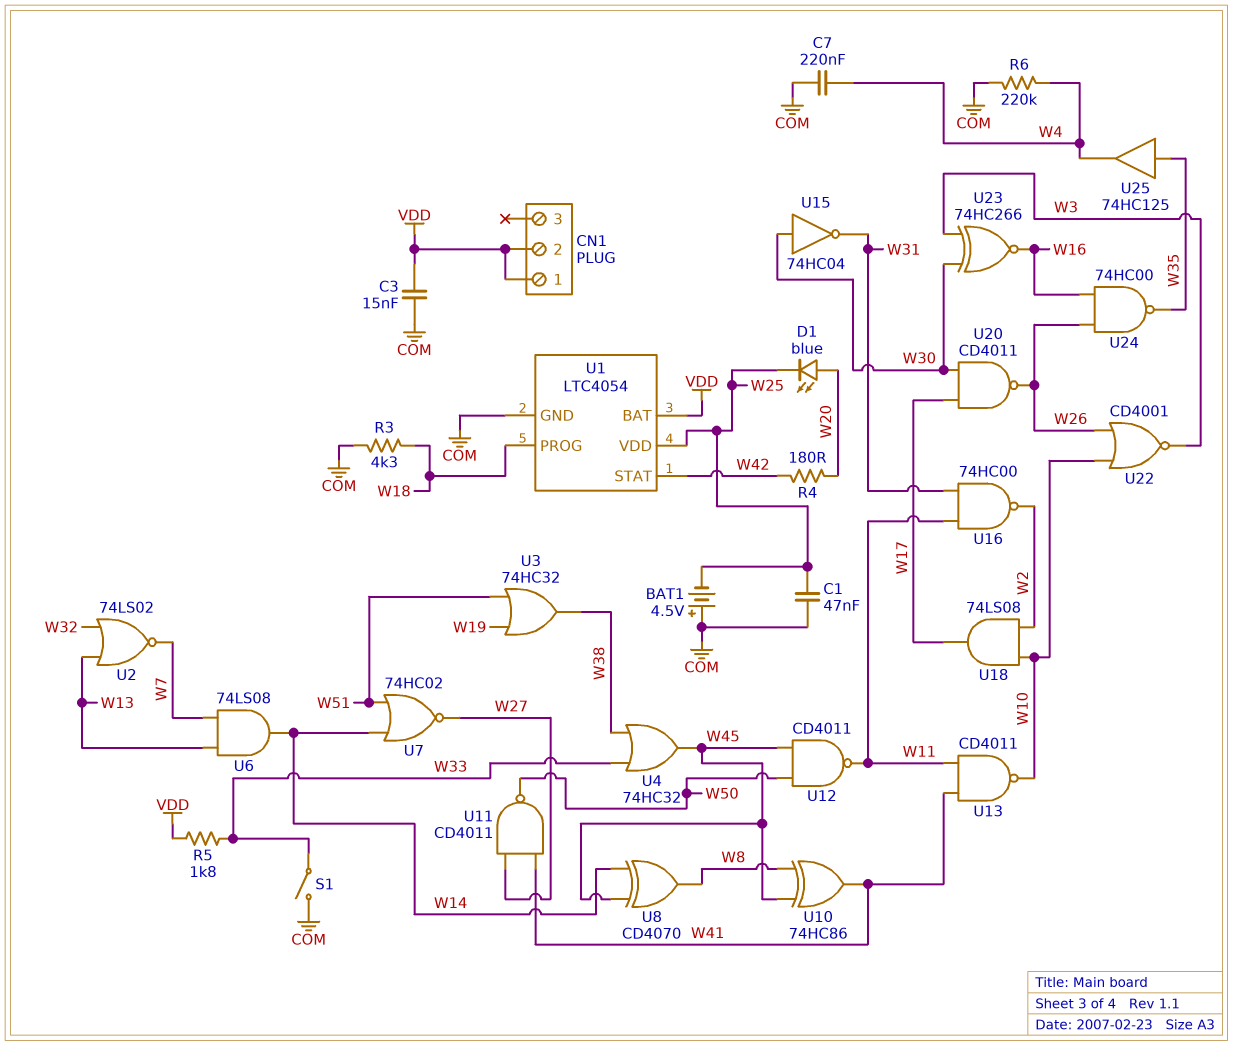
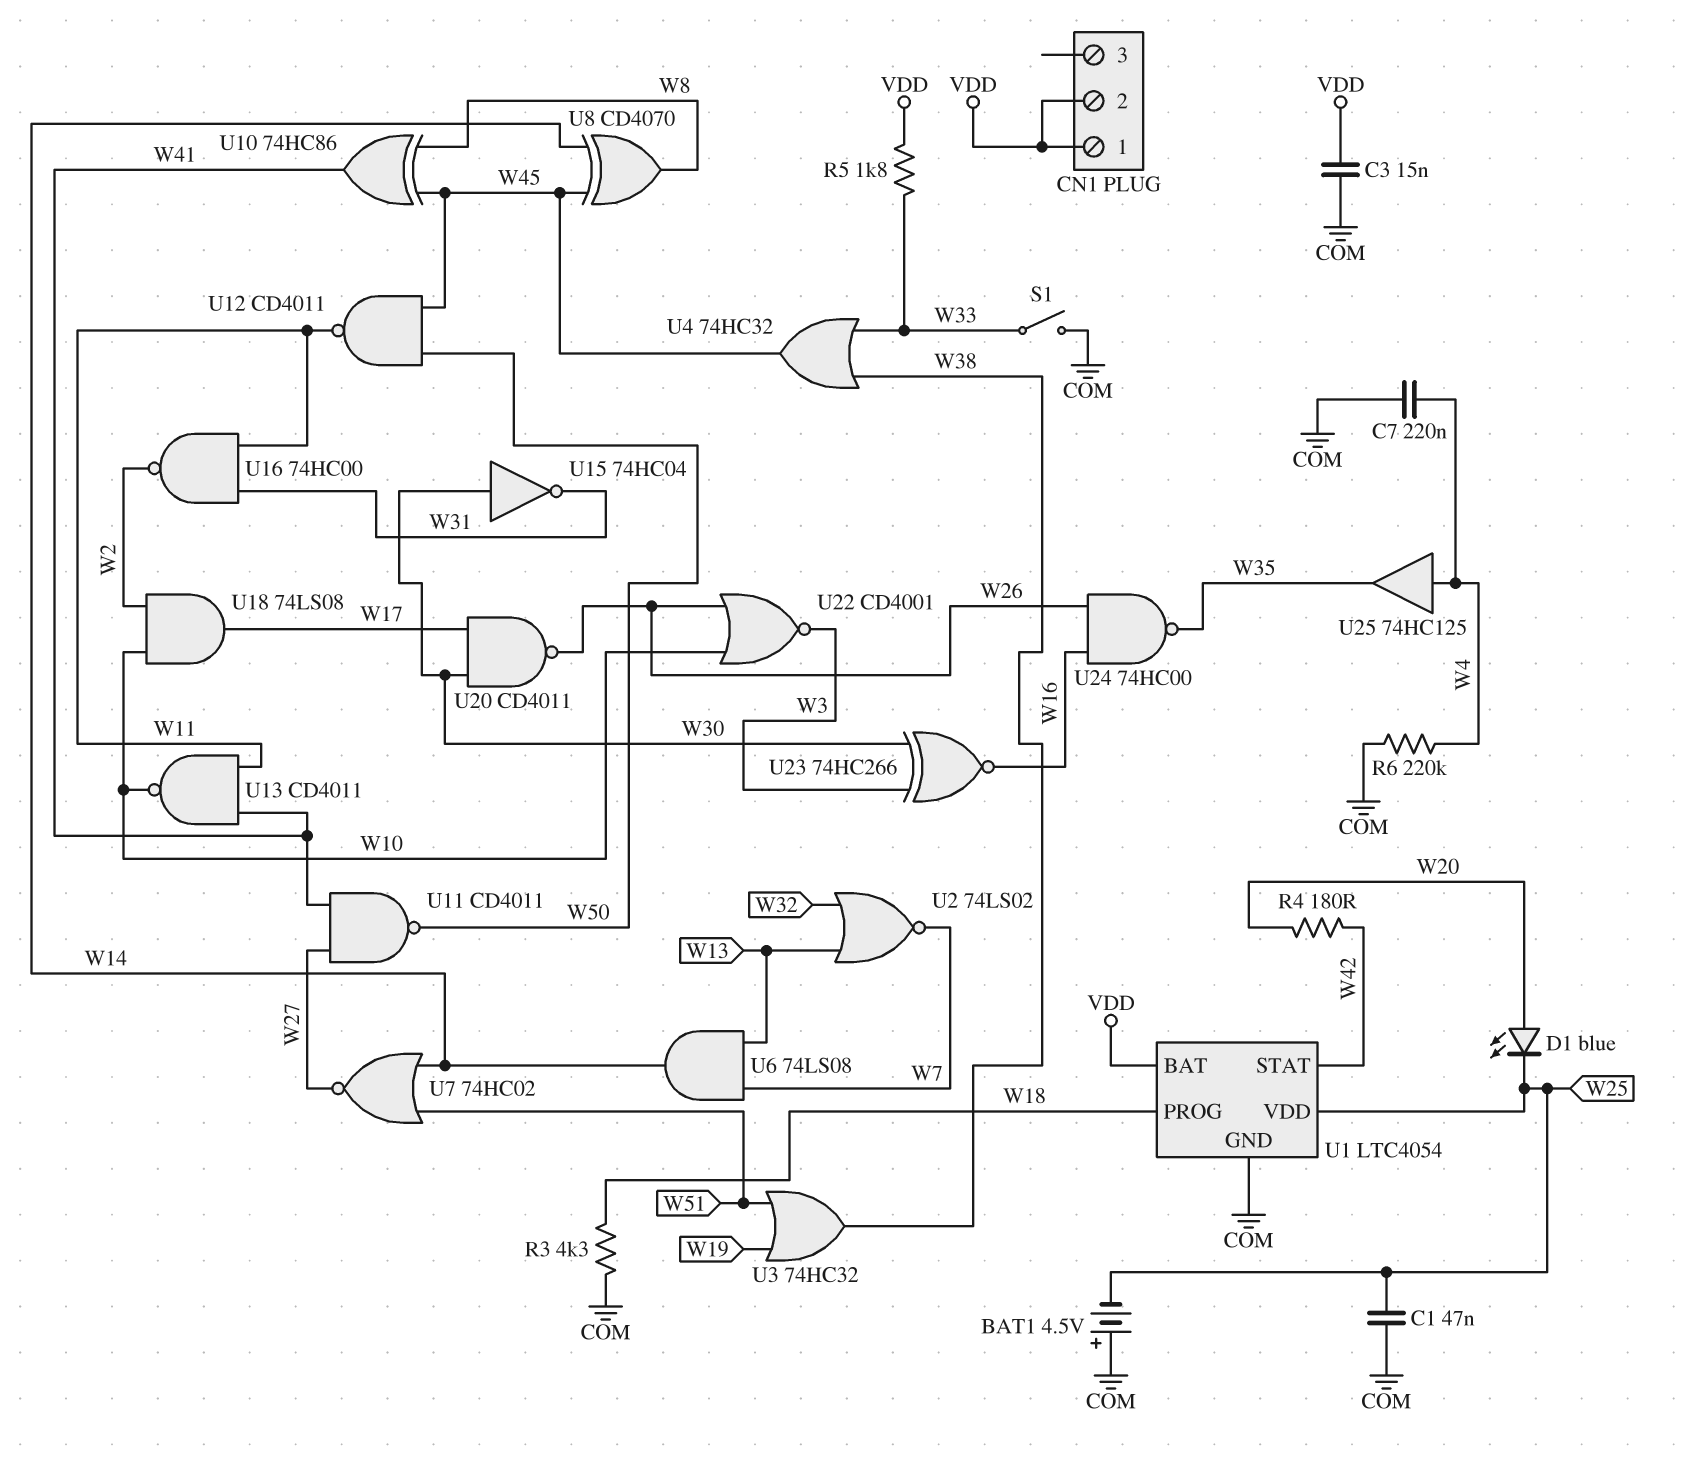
U25: buffer 74HC125 (in W35, out W4) -> buffer 74HC125 (in W4, out W35)

